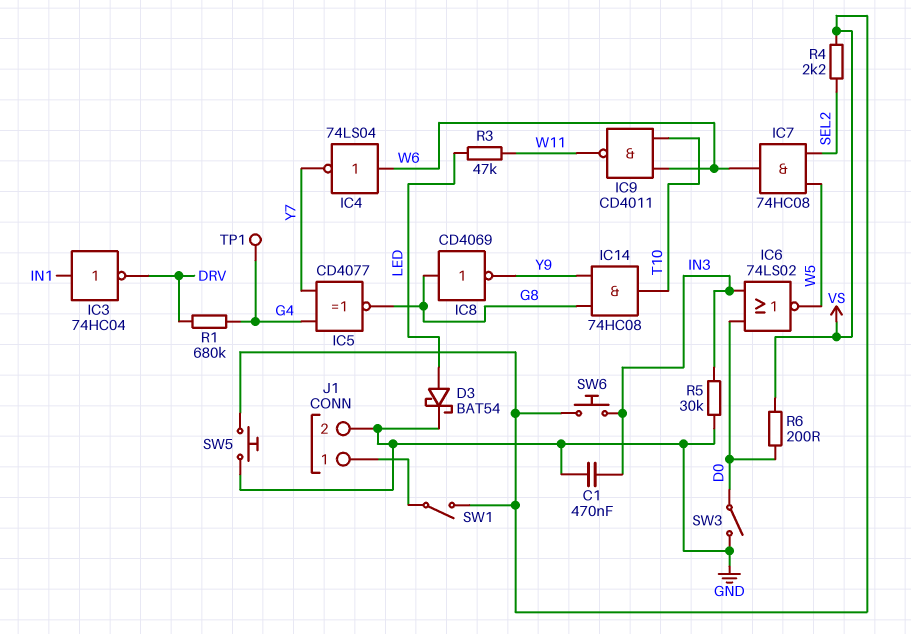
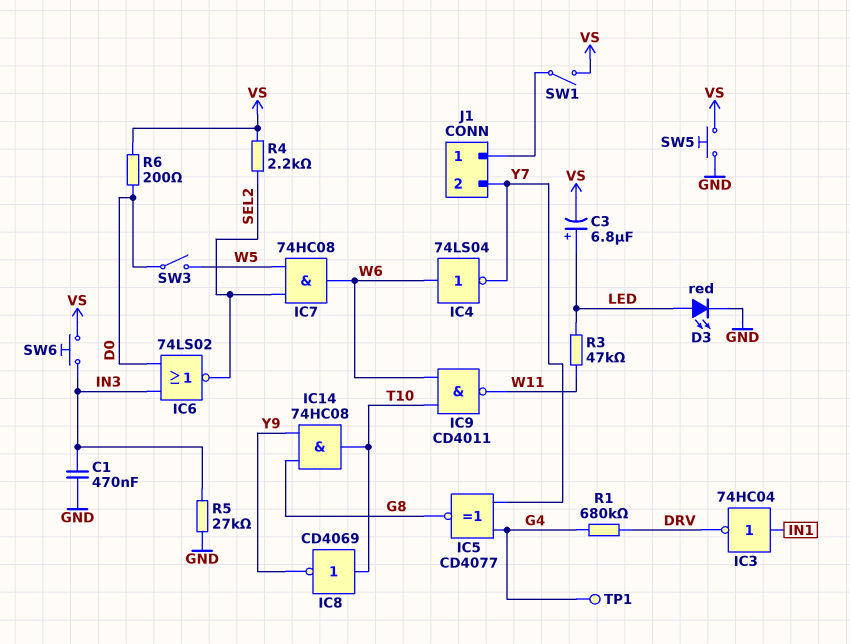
C3: none -> 6.8uF (plus LED, minus VS)
D3: schottky BAT54 (A LED, K GND) -> LED red (A LED, K GND)
IC6: NOR 74LS02 (in D0, in IN3, out W5) -> NOR 74LS02 (in D0, in IN3, out SEL2)
IC8: NOT CD4069 (in G8, out Y9) -> NOT CD4069 (in T10, out Y9)
J1 pin 2: GND -> Y7
R5: 30k (GND, IN3) -> 27k (GND, IN3)
SW3: switch (D0, GND) -> switch (D0, W5)

